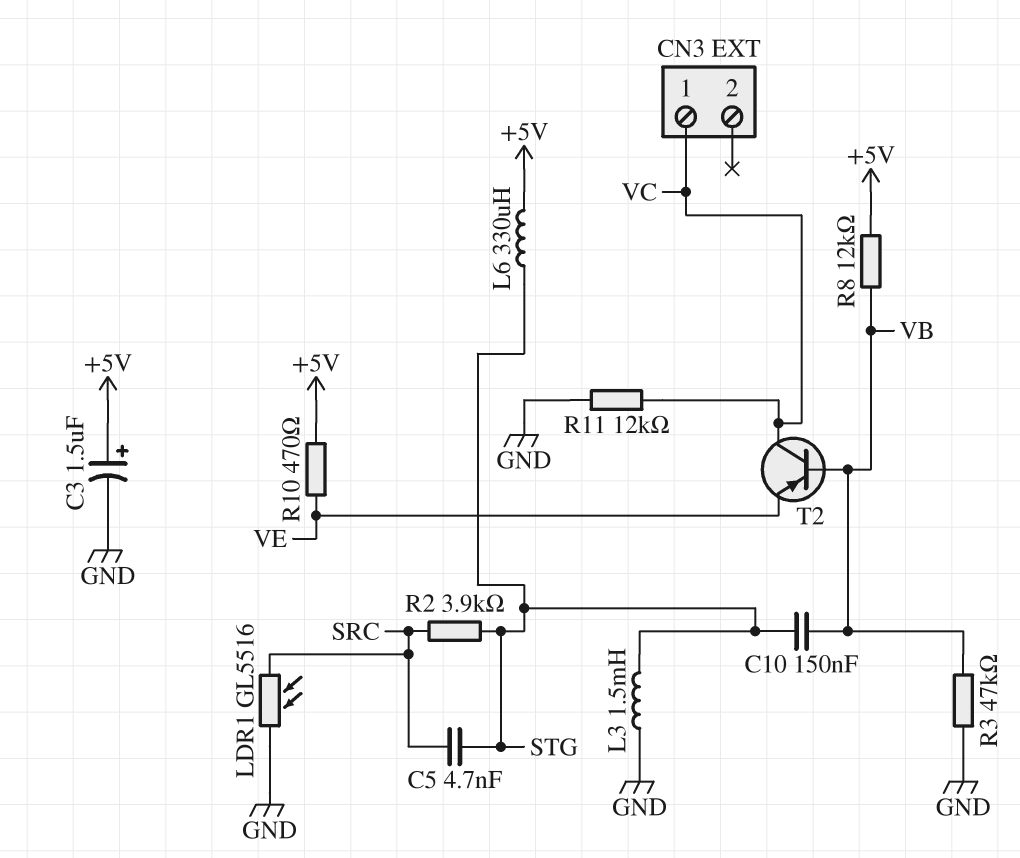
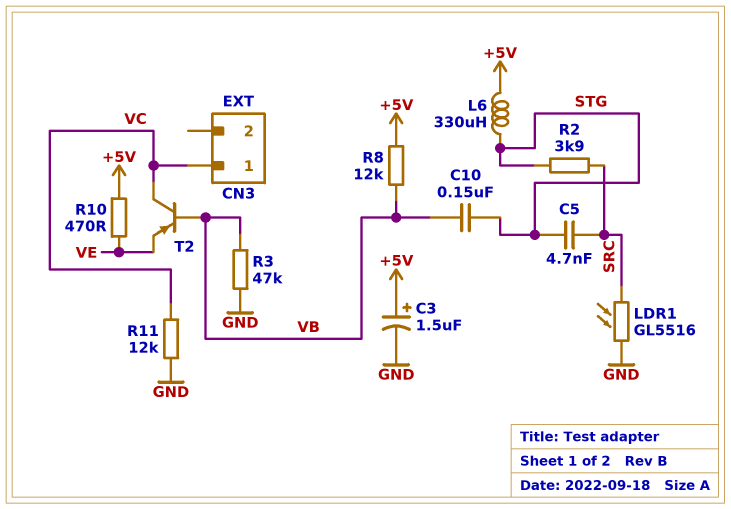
L3: 1.5mH (GND, STG) -> none

